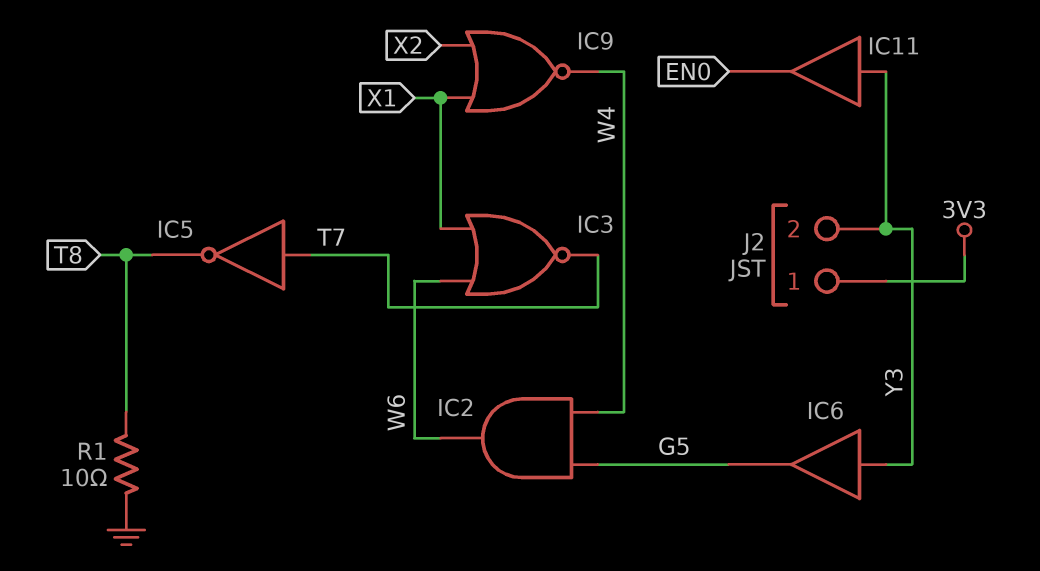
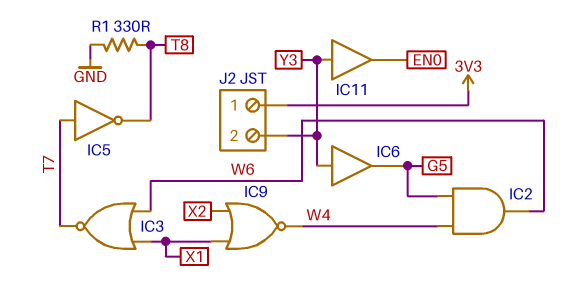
R1: 10 (GND, T8) -> 330 (GND, T8)

